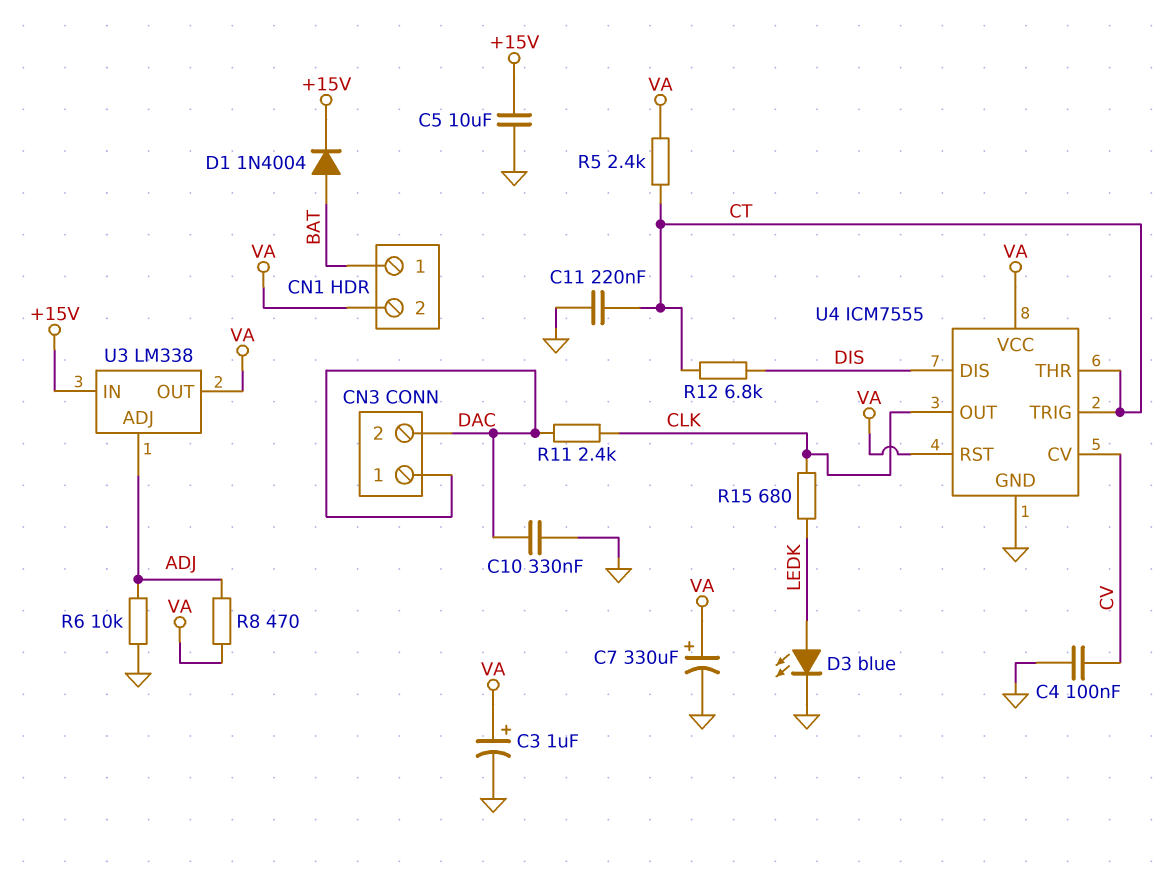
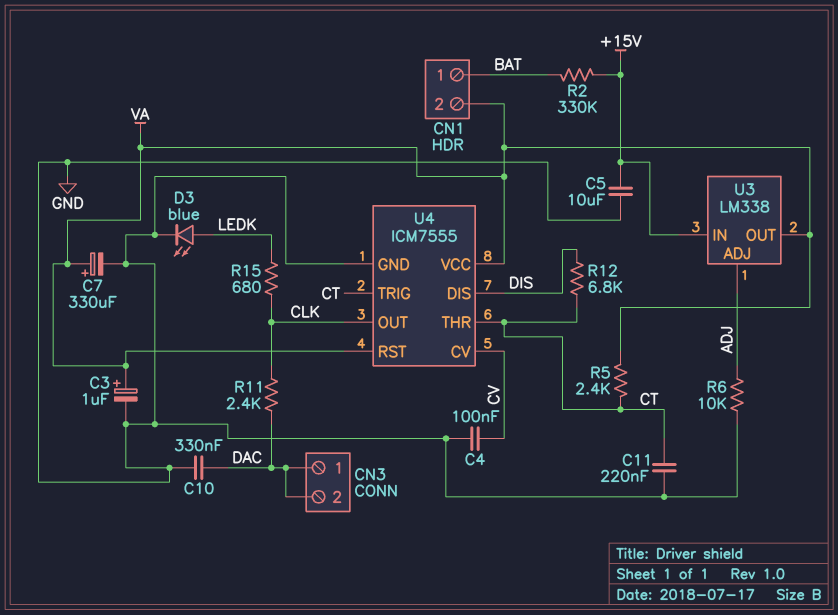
D1: diode 1N4004 (A BAT, K +15V) -> none
R2: none -> 330k (+15V, BAT)
R8: 470 (ADJ, VA) -> none

